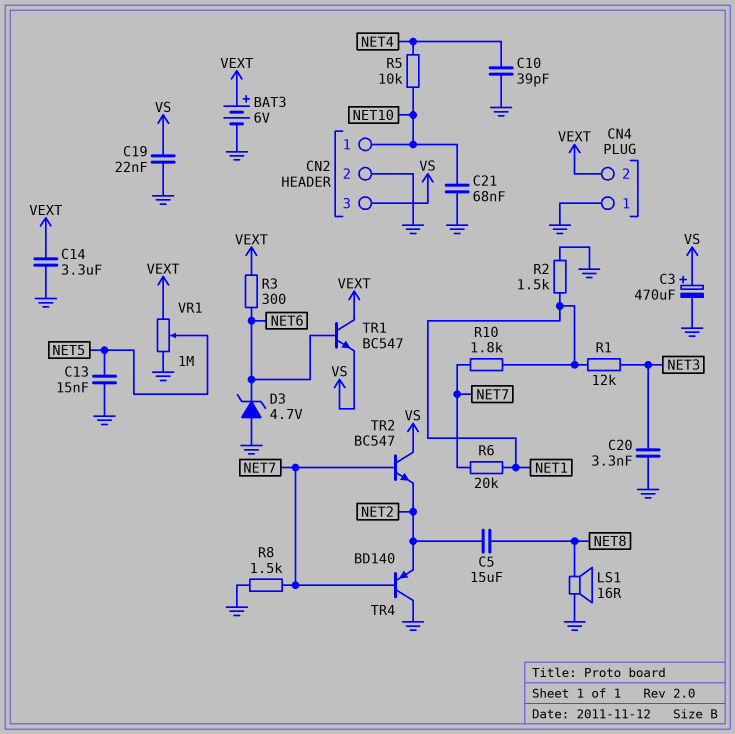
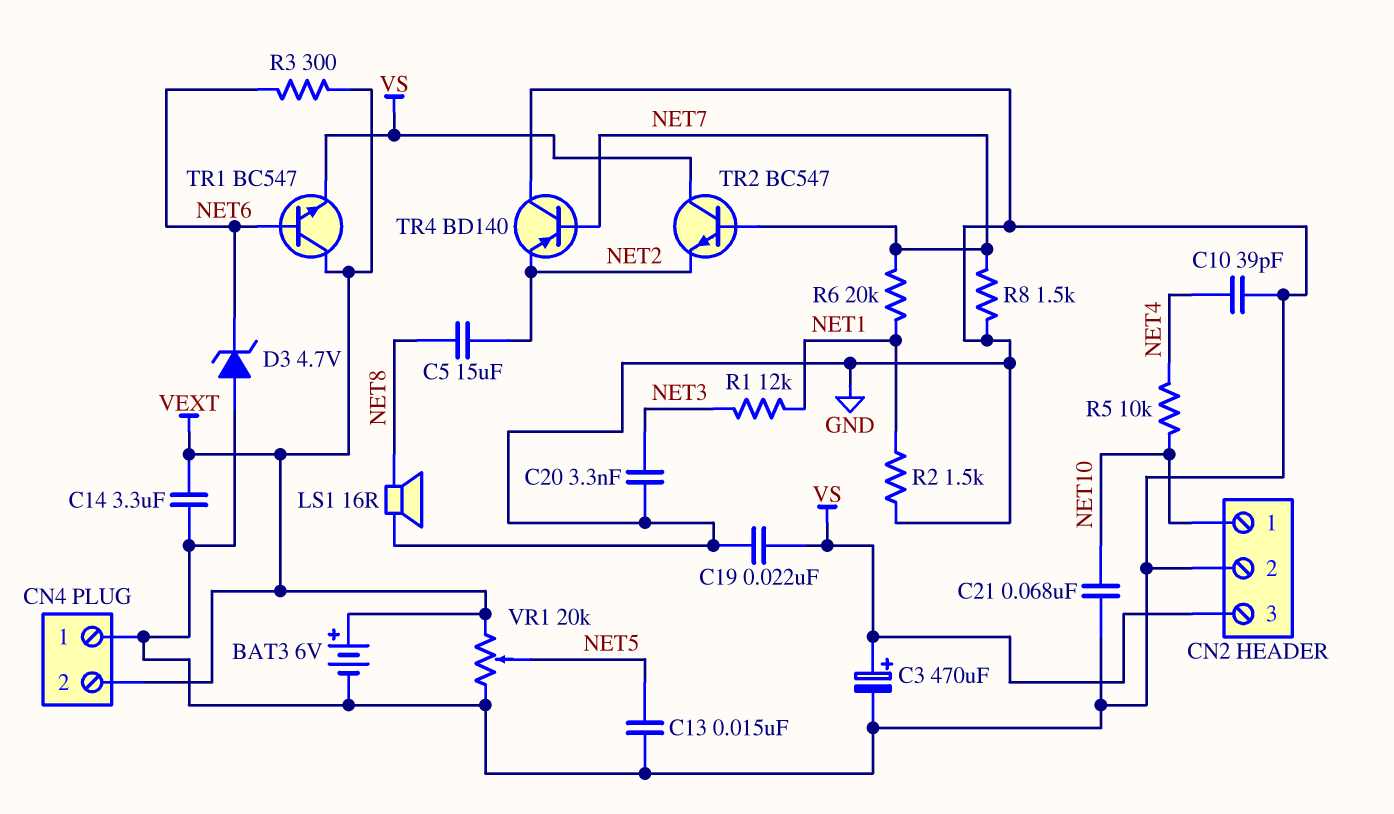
R10: 1.8k (NET1, NET7) -> none
VR1: 1M (GND, VEXT, wiper NET5) -> 20k (GND, VEXT, wiper NET5)

